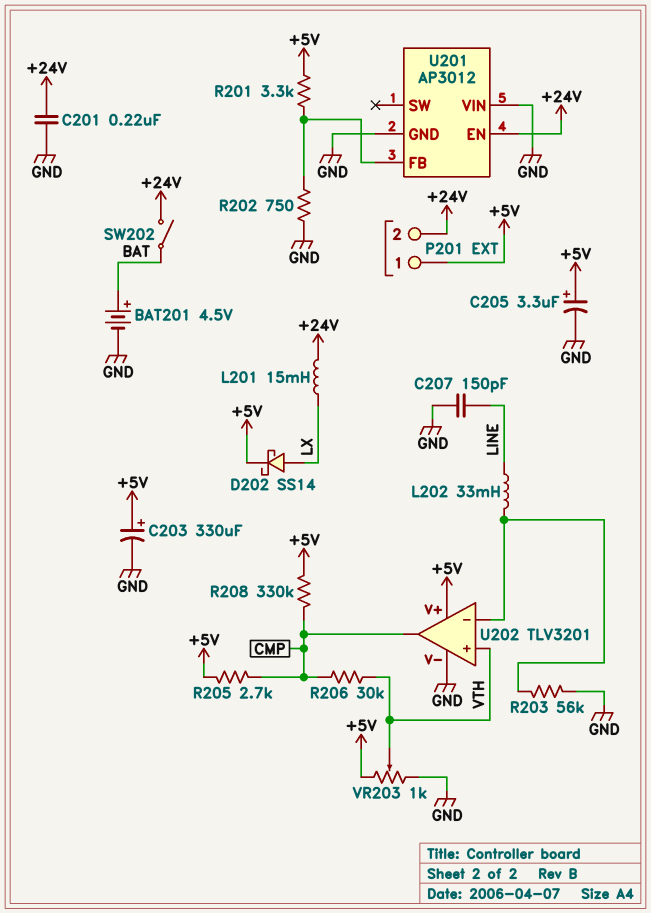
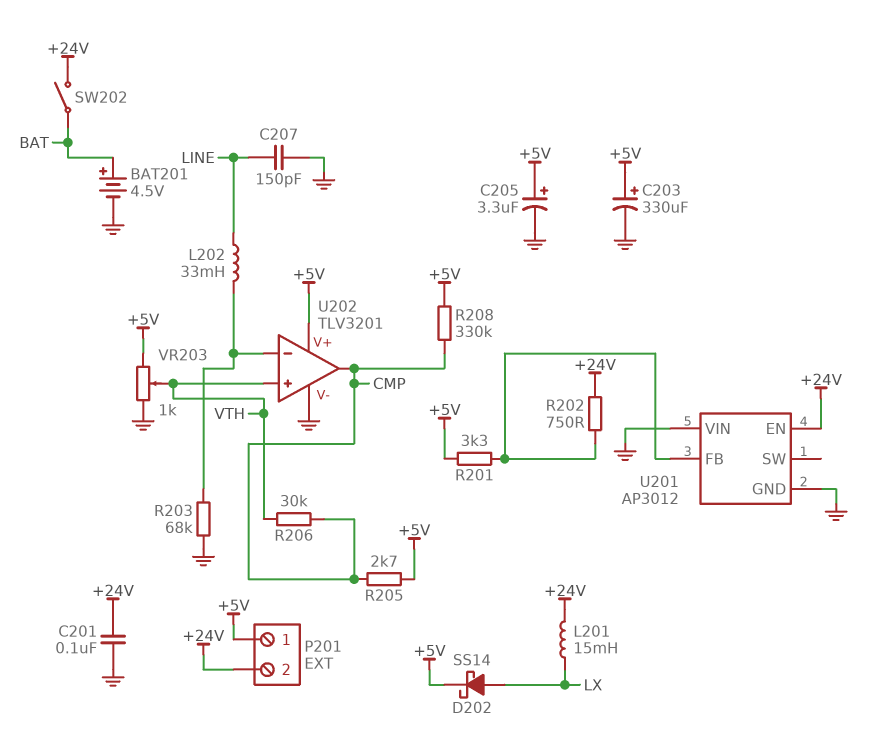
C201: 220nF (+24V, GND) -> 100nF (+24V, GND)
R202: 750 (GND, U201/FB) -> 750 (+24V, U201/FB)
R203: 56k (GND, U202/in-) -> 68k (GND, U202/in-)

